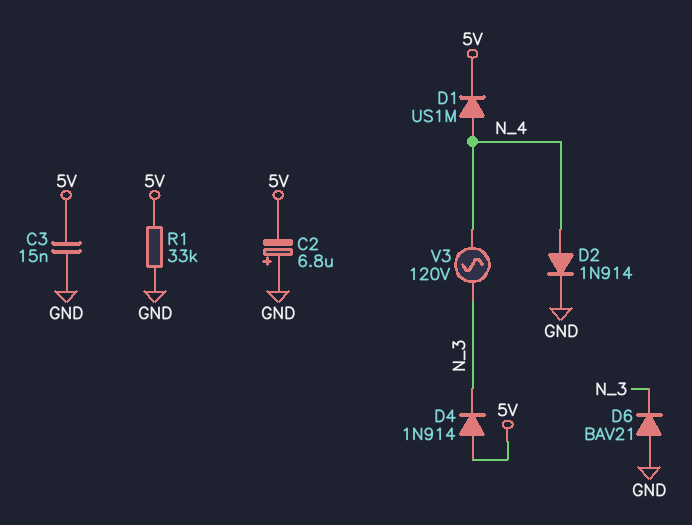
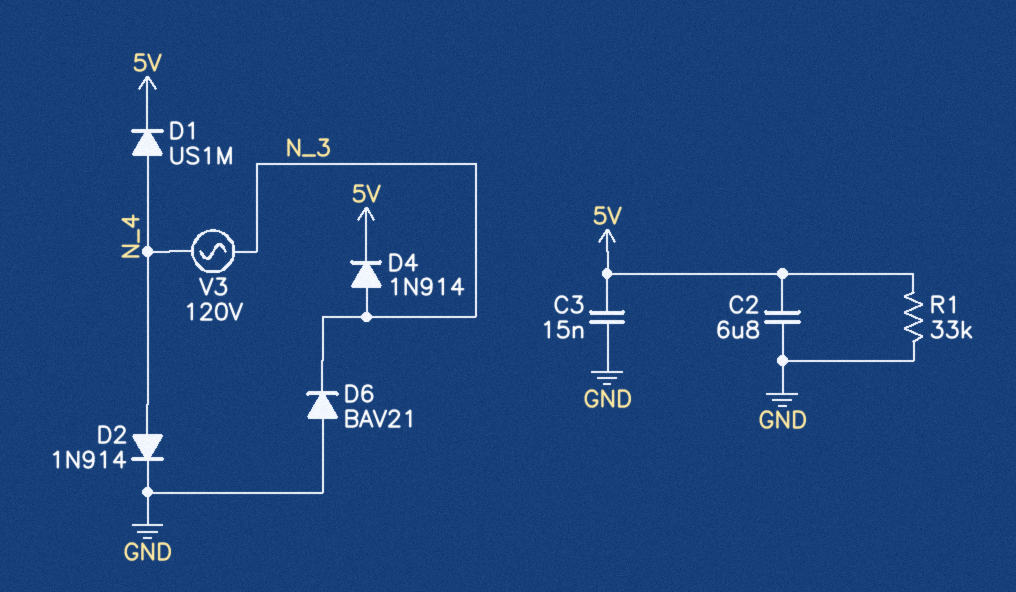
C2: 6.8uF (plus GND, minus 5V) -> 6.8uF (5V, GND)
D4: diode 1N914 (A 5V, K N_3) -> diode 1N914 (A N_3, K 5V)

